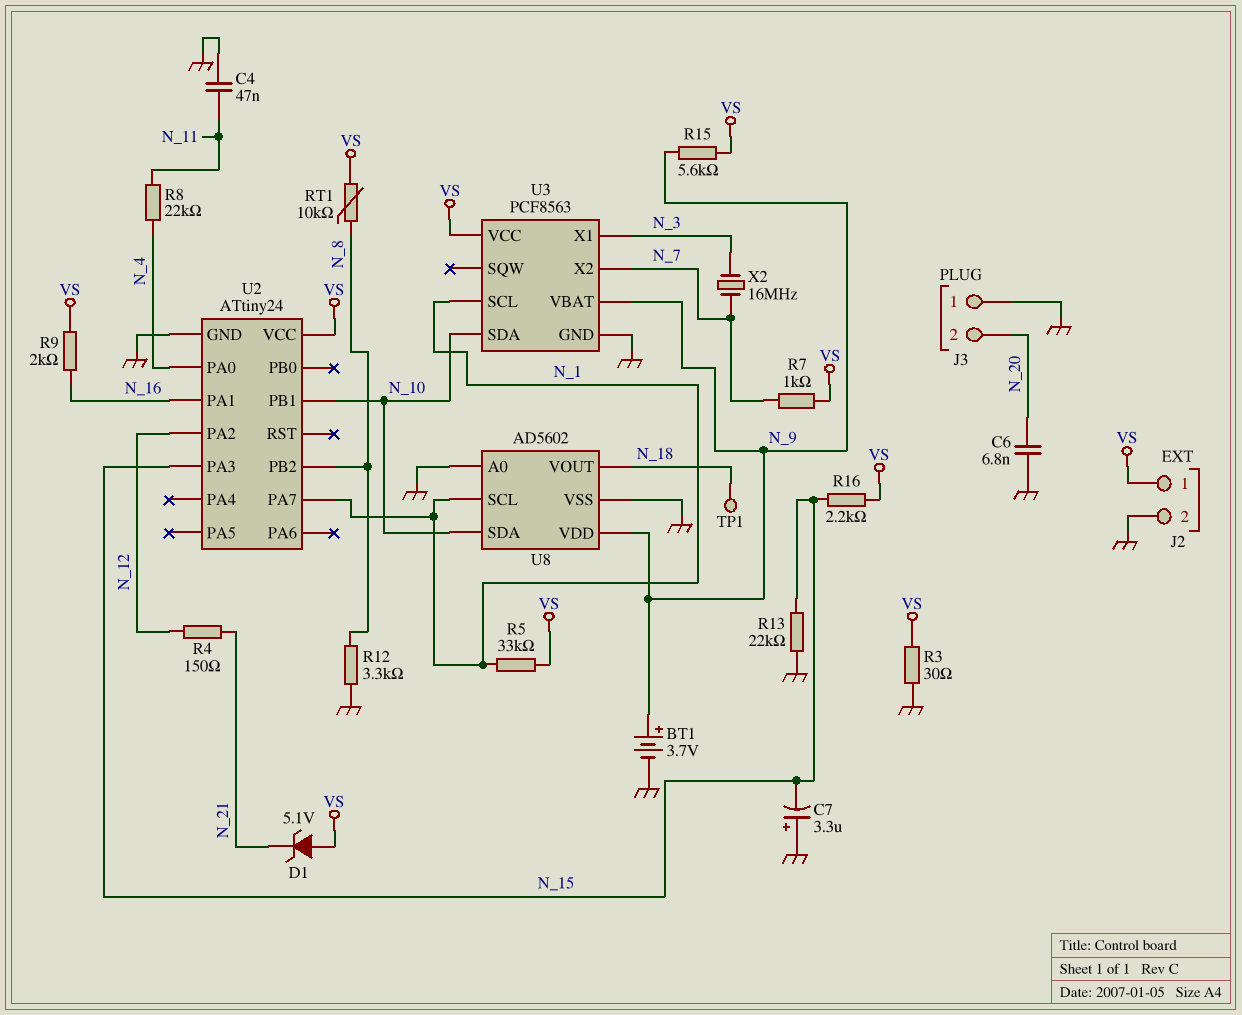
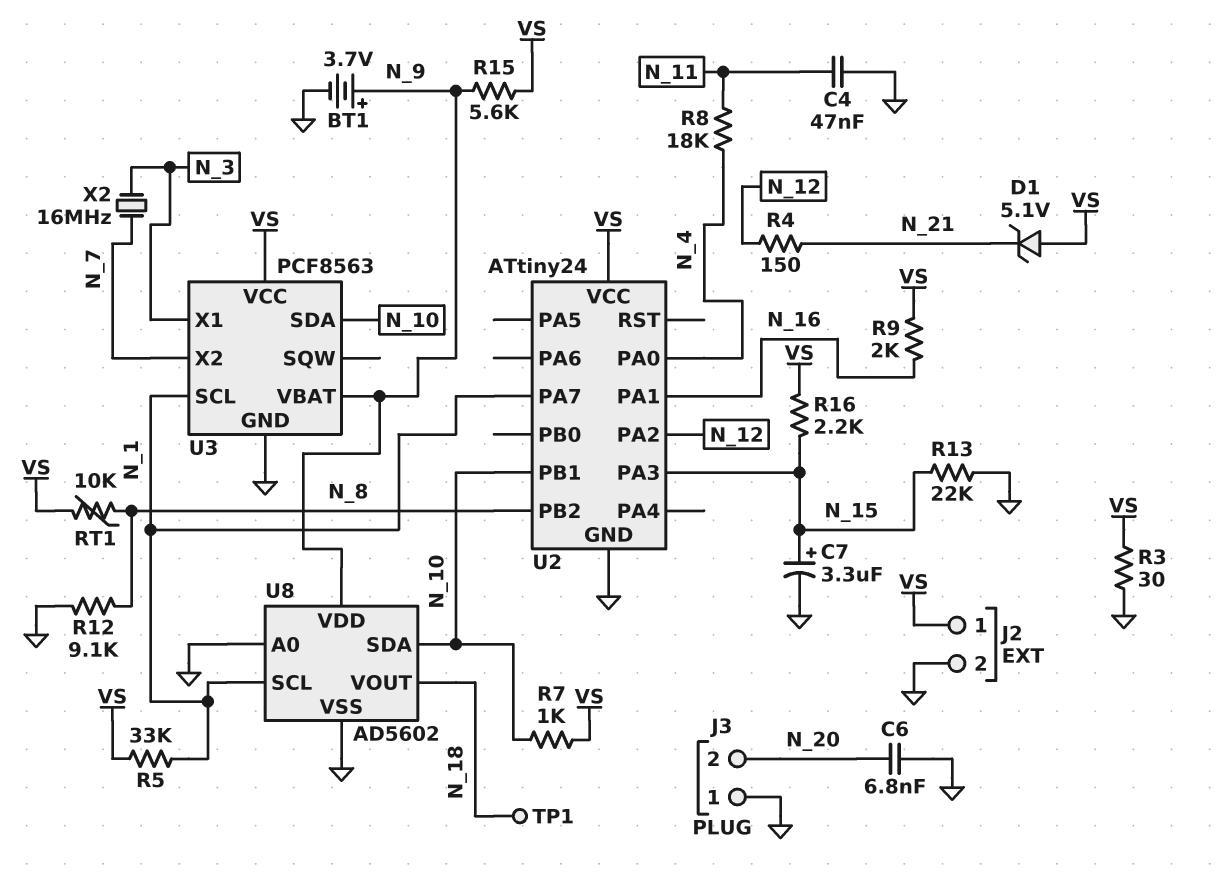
C7: 3.3uF (plus GND, minus N_15) -> 3.3uF (plus N_15, minus GND)
R7: 1k (N_7, VS) -> 1k (N_10, VS)
R8: 22k (N_4, N_11) -> 18k (N_4, N_11)
R12: 3.3k (GND, N_8) -> 9.1k (GND, N_8)

